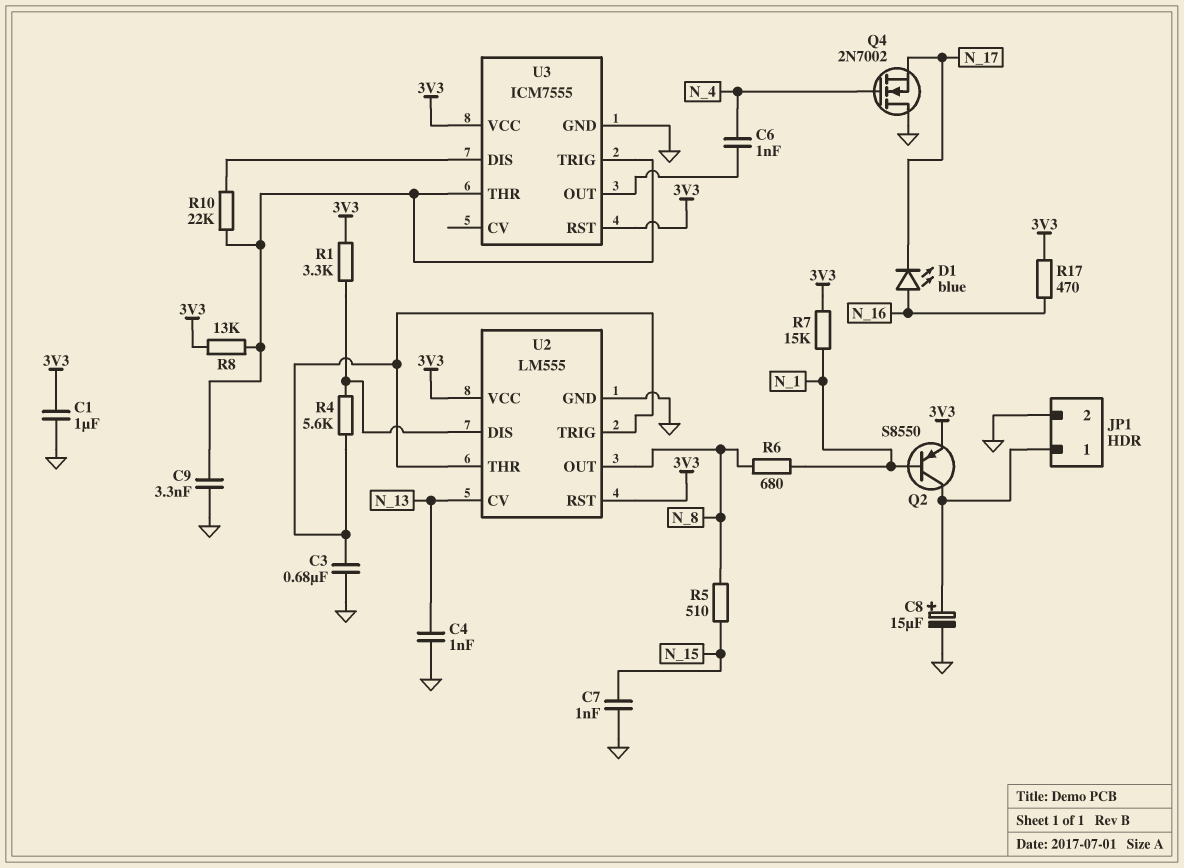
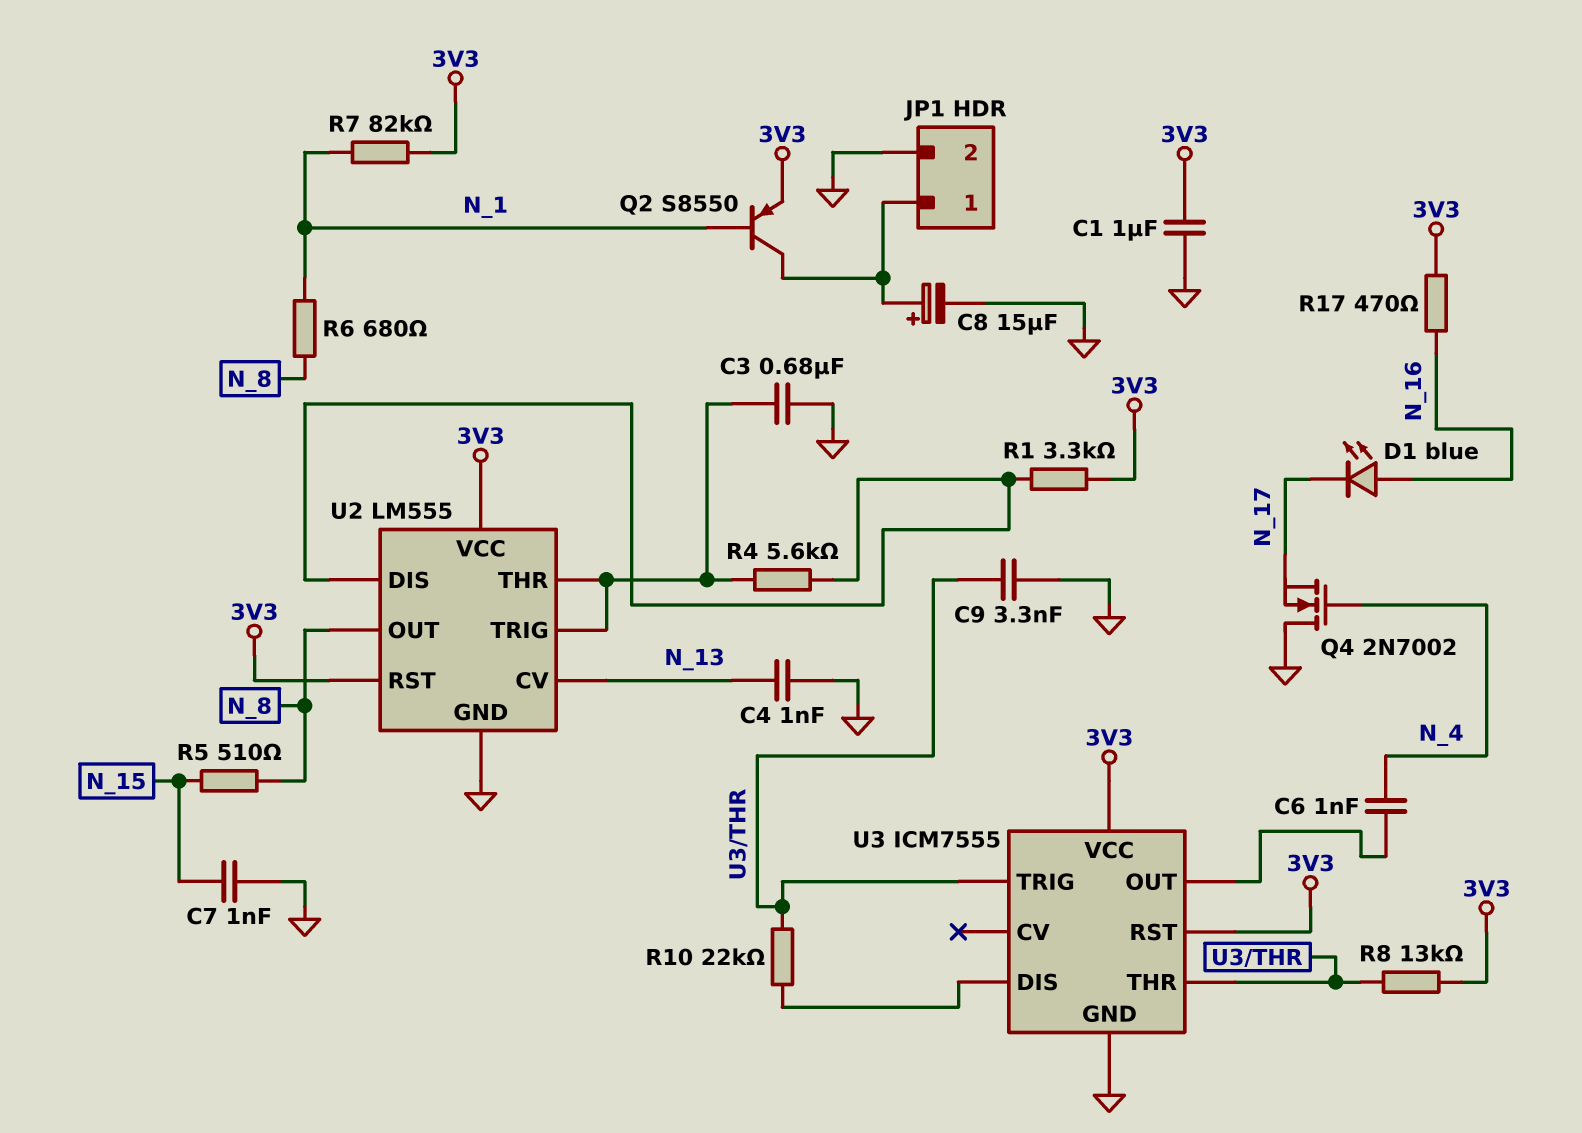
R7: 15k (3V3, N_1) -> 82k (3V3, N_1)

